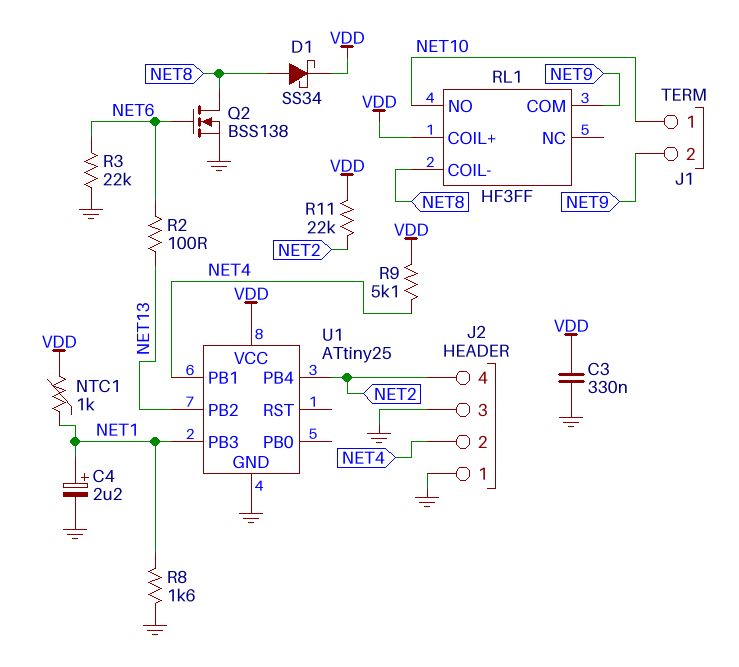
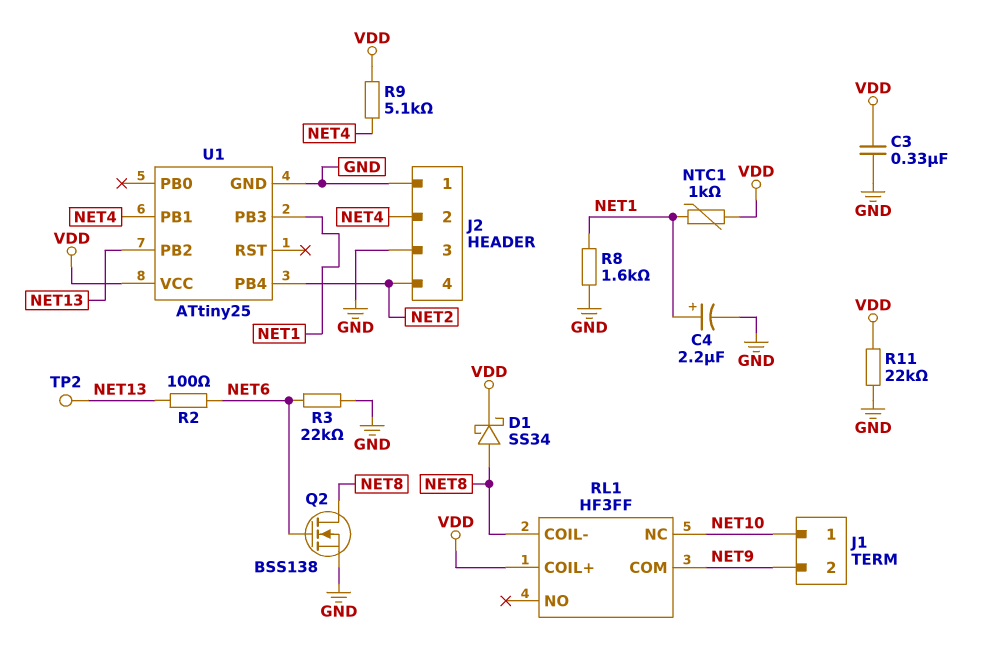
R11: 22k (NET2, VDD) -> 22k (GND, VDD)
RL1 pin NC: none -> NET10
RL1 pin NO: NET10 -> none
TP2: none -> test point (NET13)

